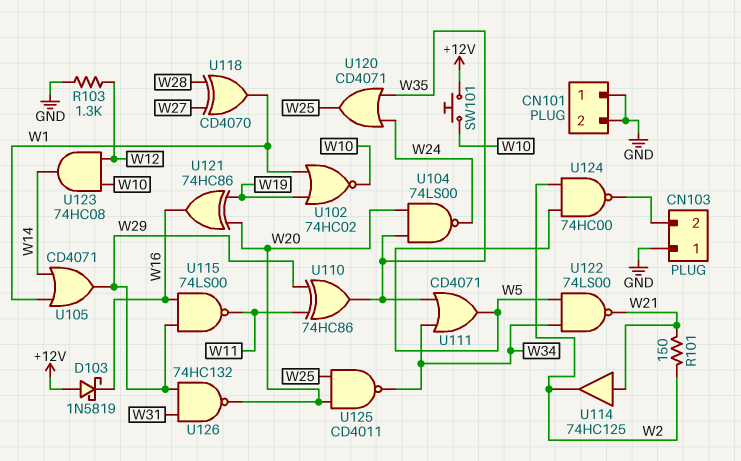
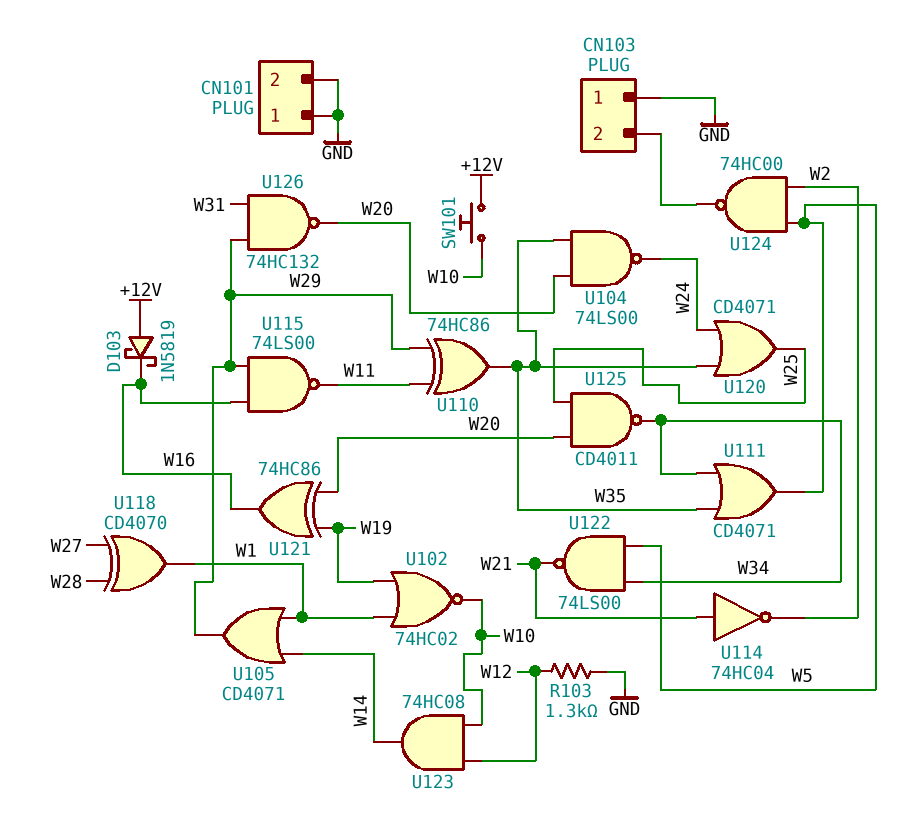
R101: 150 (W2, W21) -> none
U114: buffer 74HC125 (in W21, out W2) -> NOT 74HC04 (in W21, out W2)

